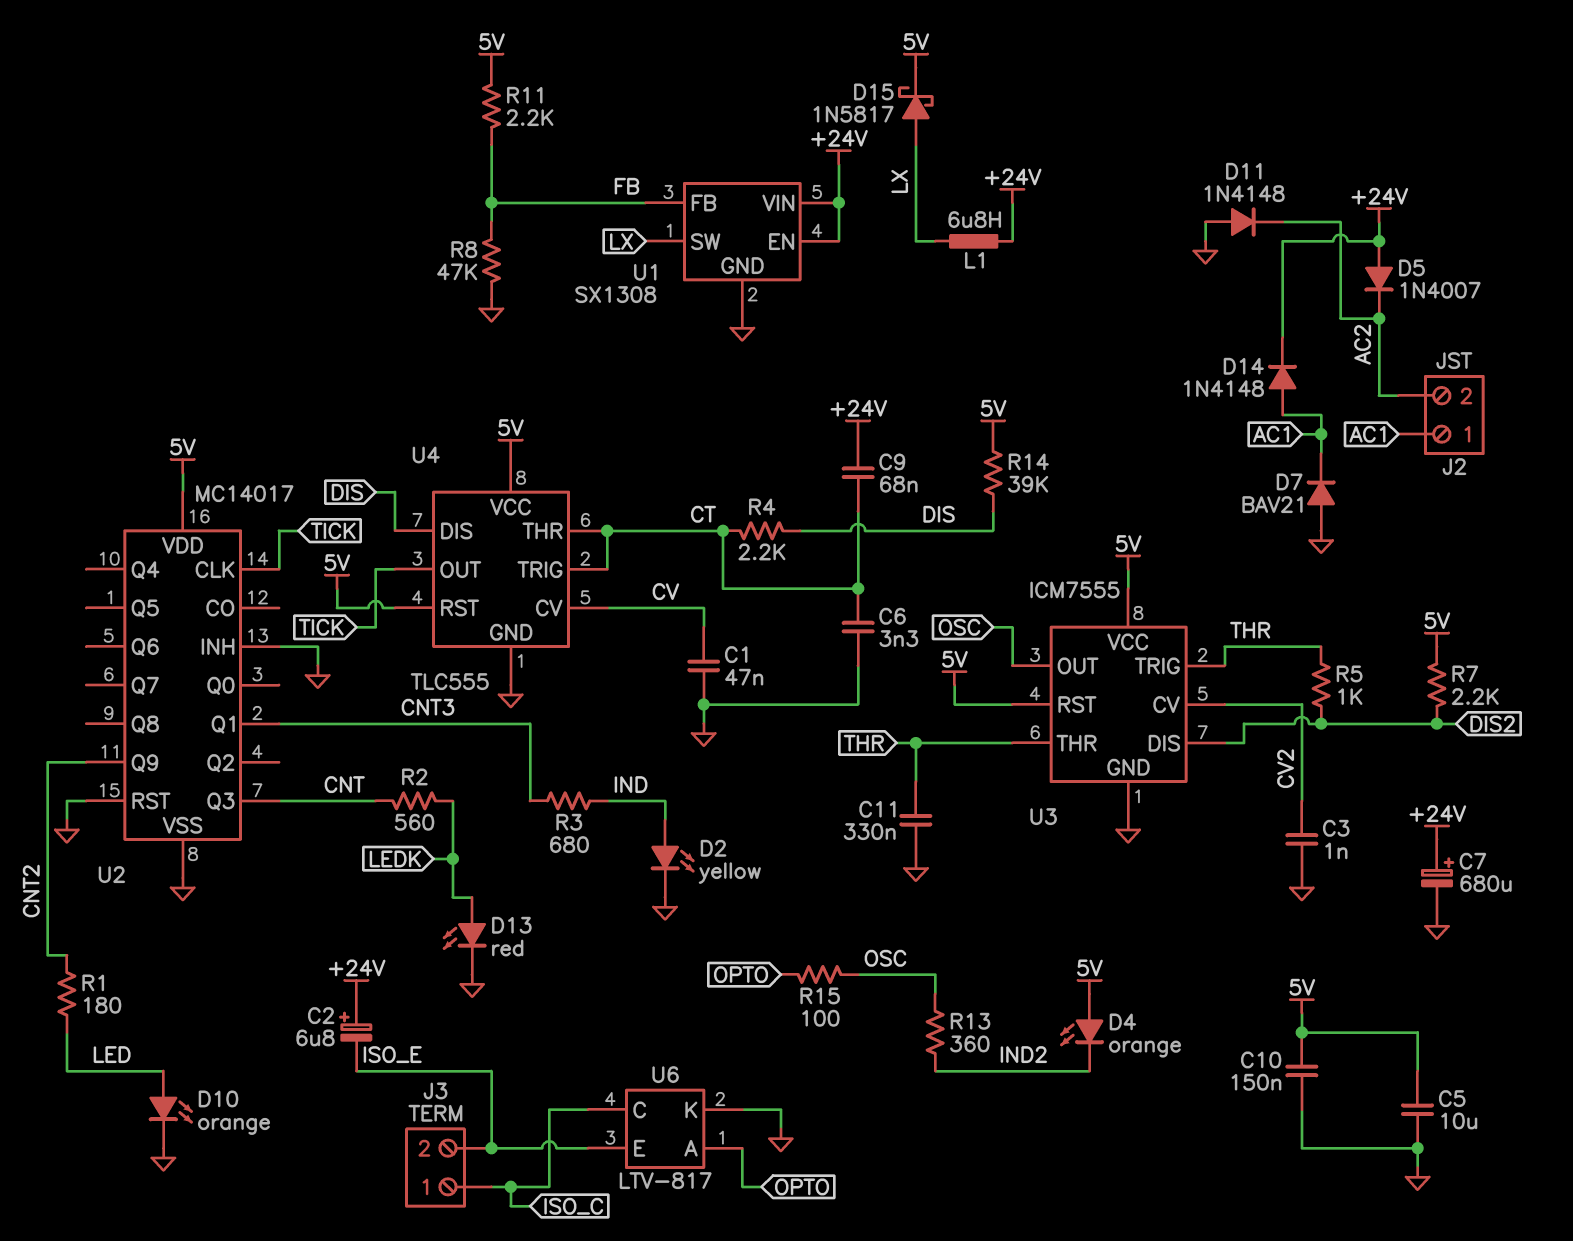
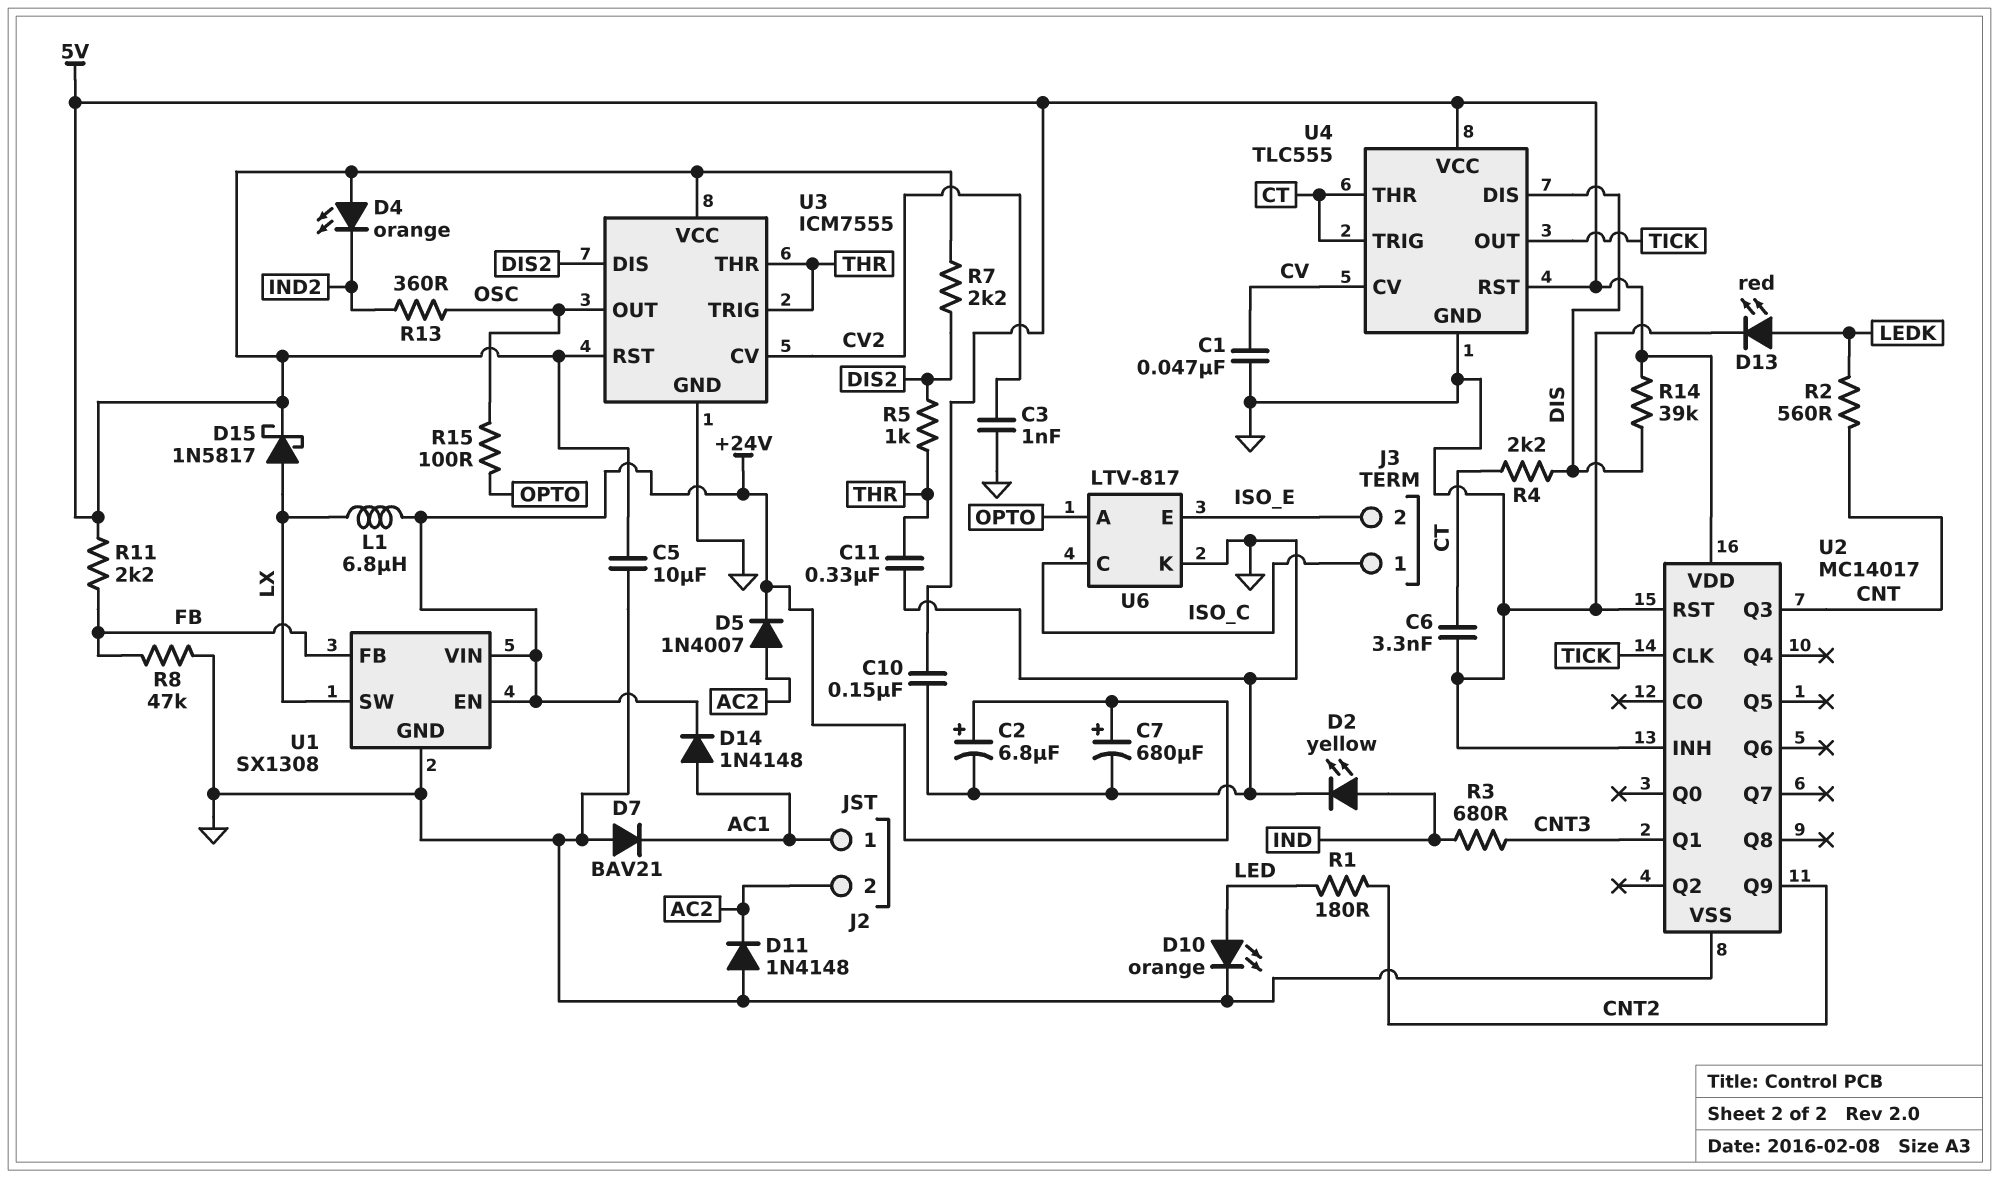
C2: 6.8uF (plus +24V, minus ISO_E) -> 6.8uF (plus +24V, minus GND)
C9: 68nF (+24V, CT) -> none
D5: diode 1N4007 (A +24V, K AC2) -> diode 1N4007 (A AC2, K +24V)

